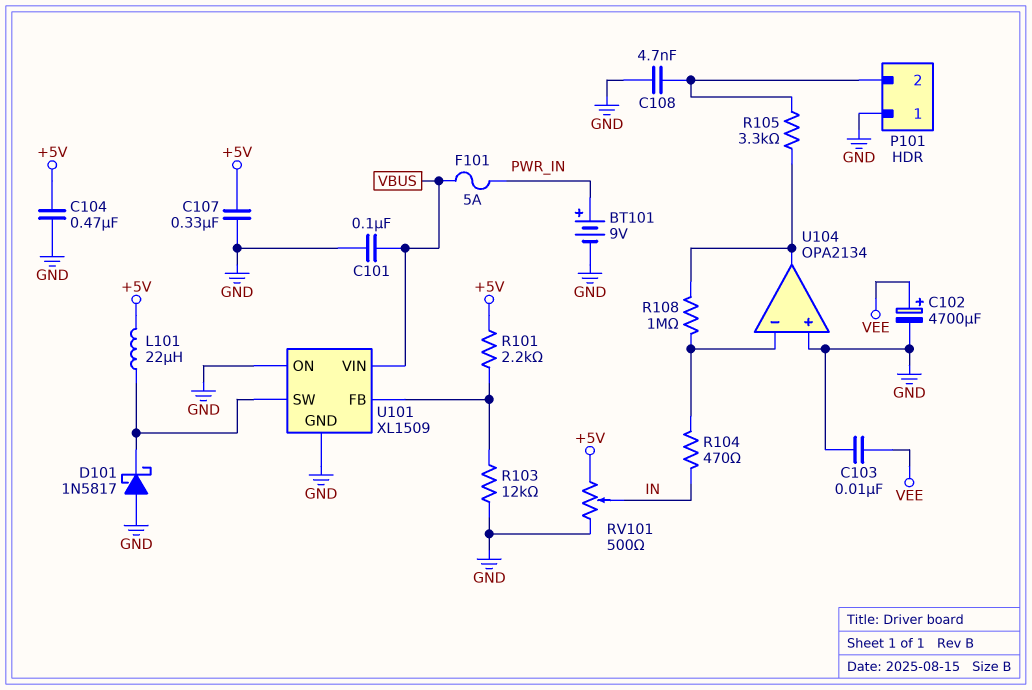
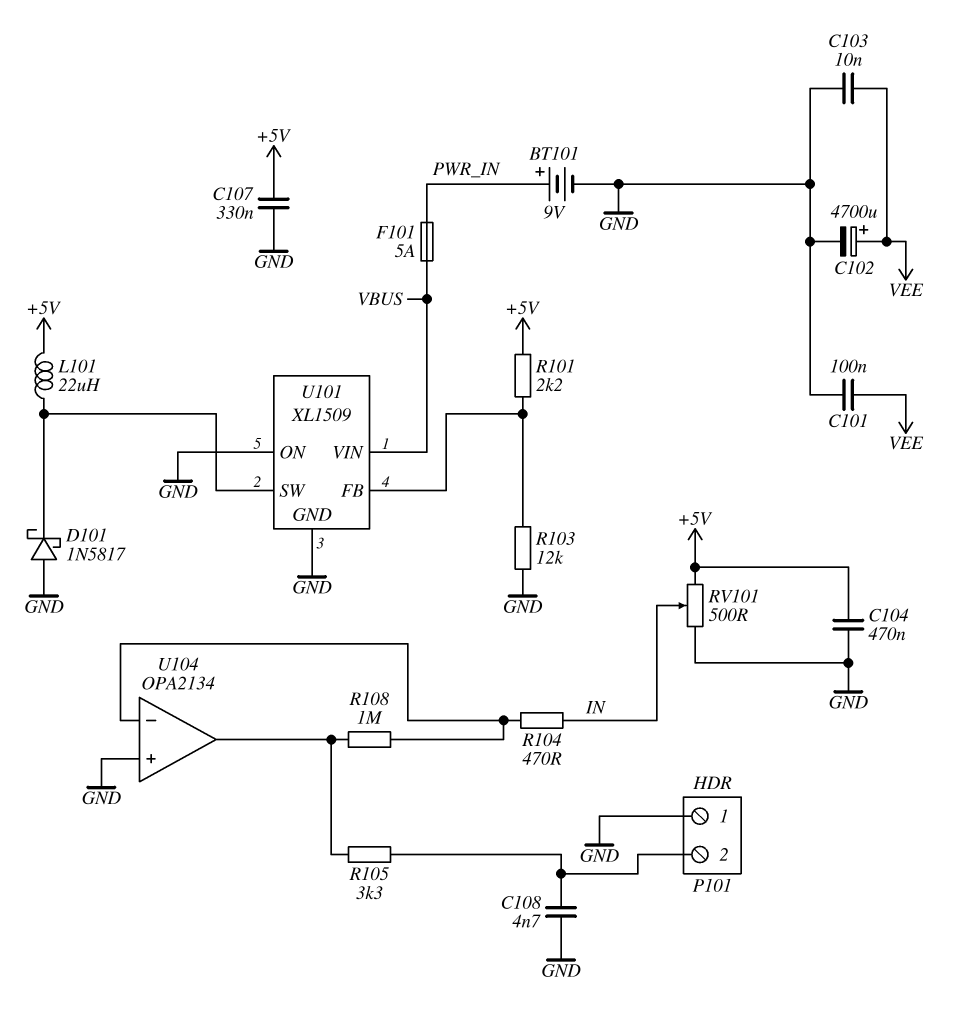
C101: 100nF (GND, VBUS) -> 100nF (GND, VEE)

